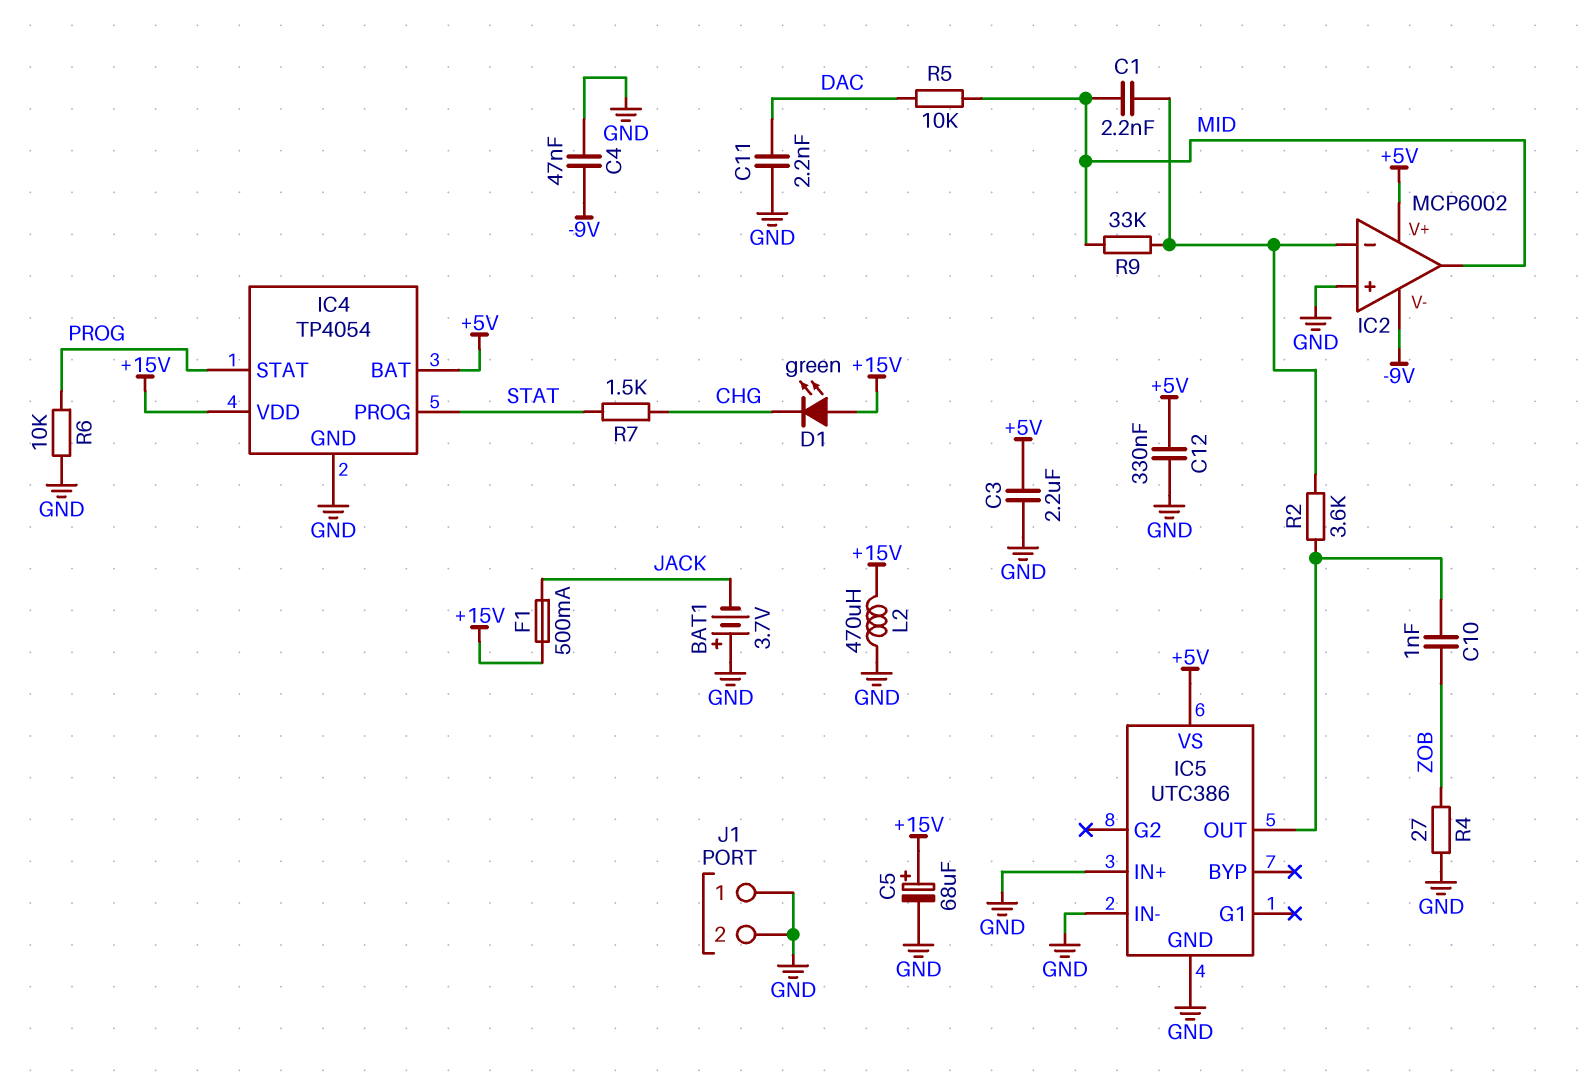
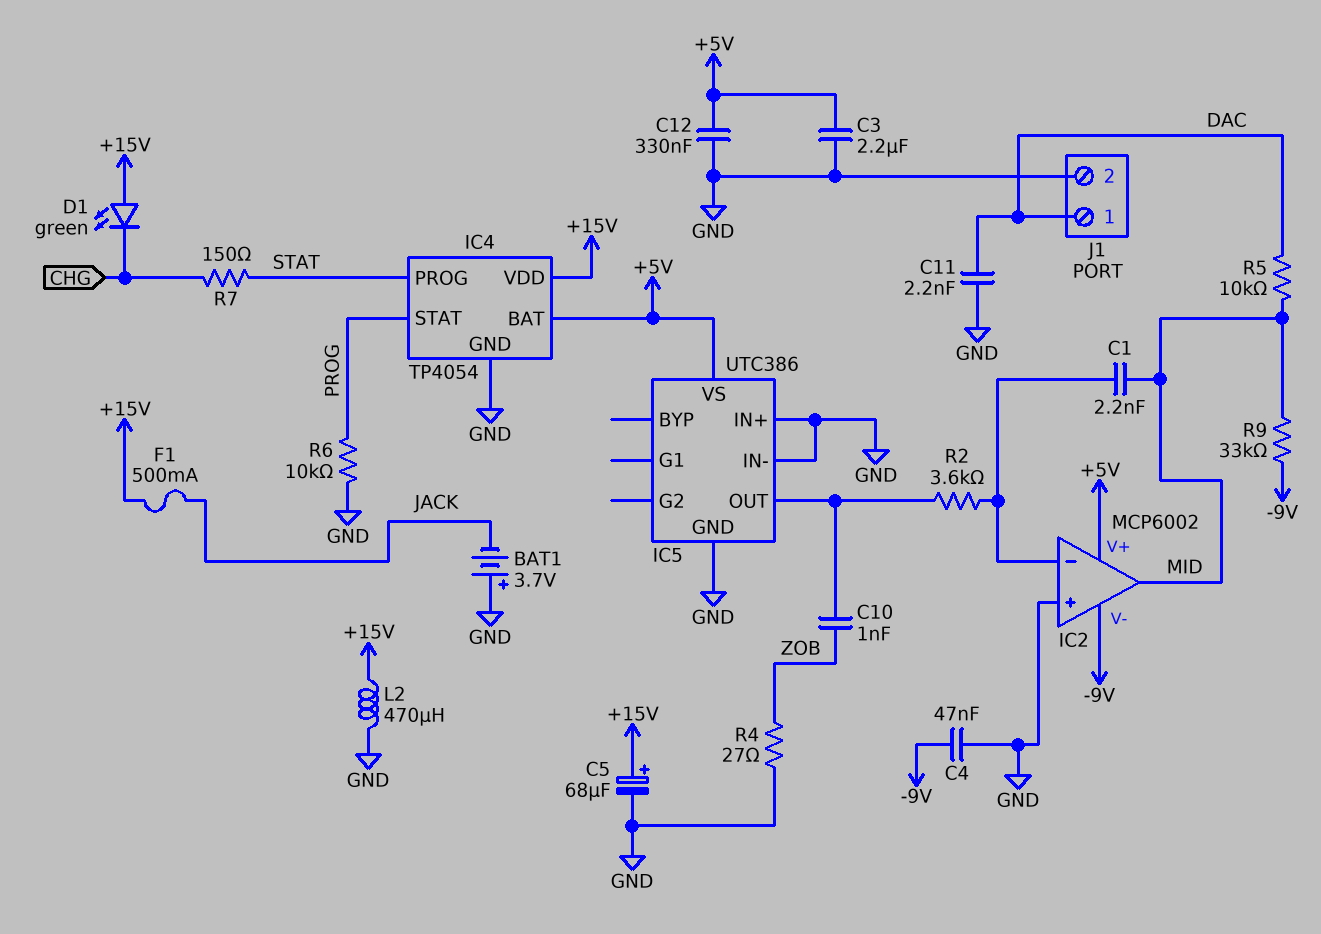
J1 pin 1: GND -> DAC
R7: 1.5k (CHG, STAT) -> 150 (CHG, STAT)
R9: 33k (IC2/in-, MID) -> 33k (-9V, MID)

